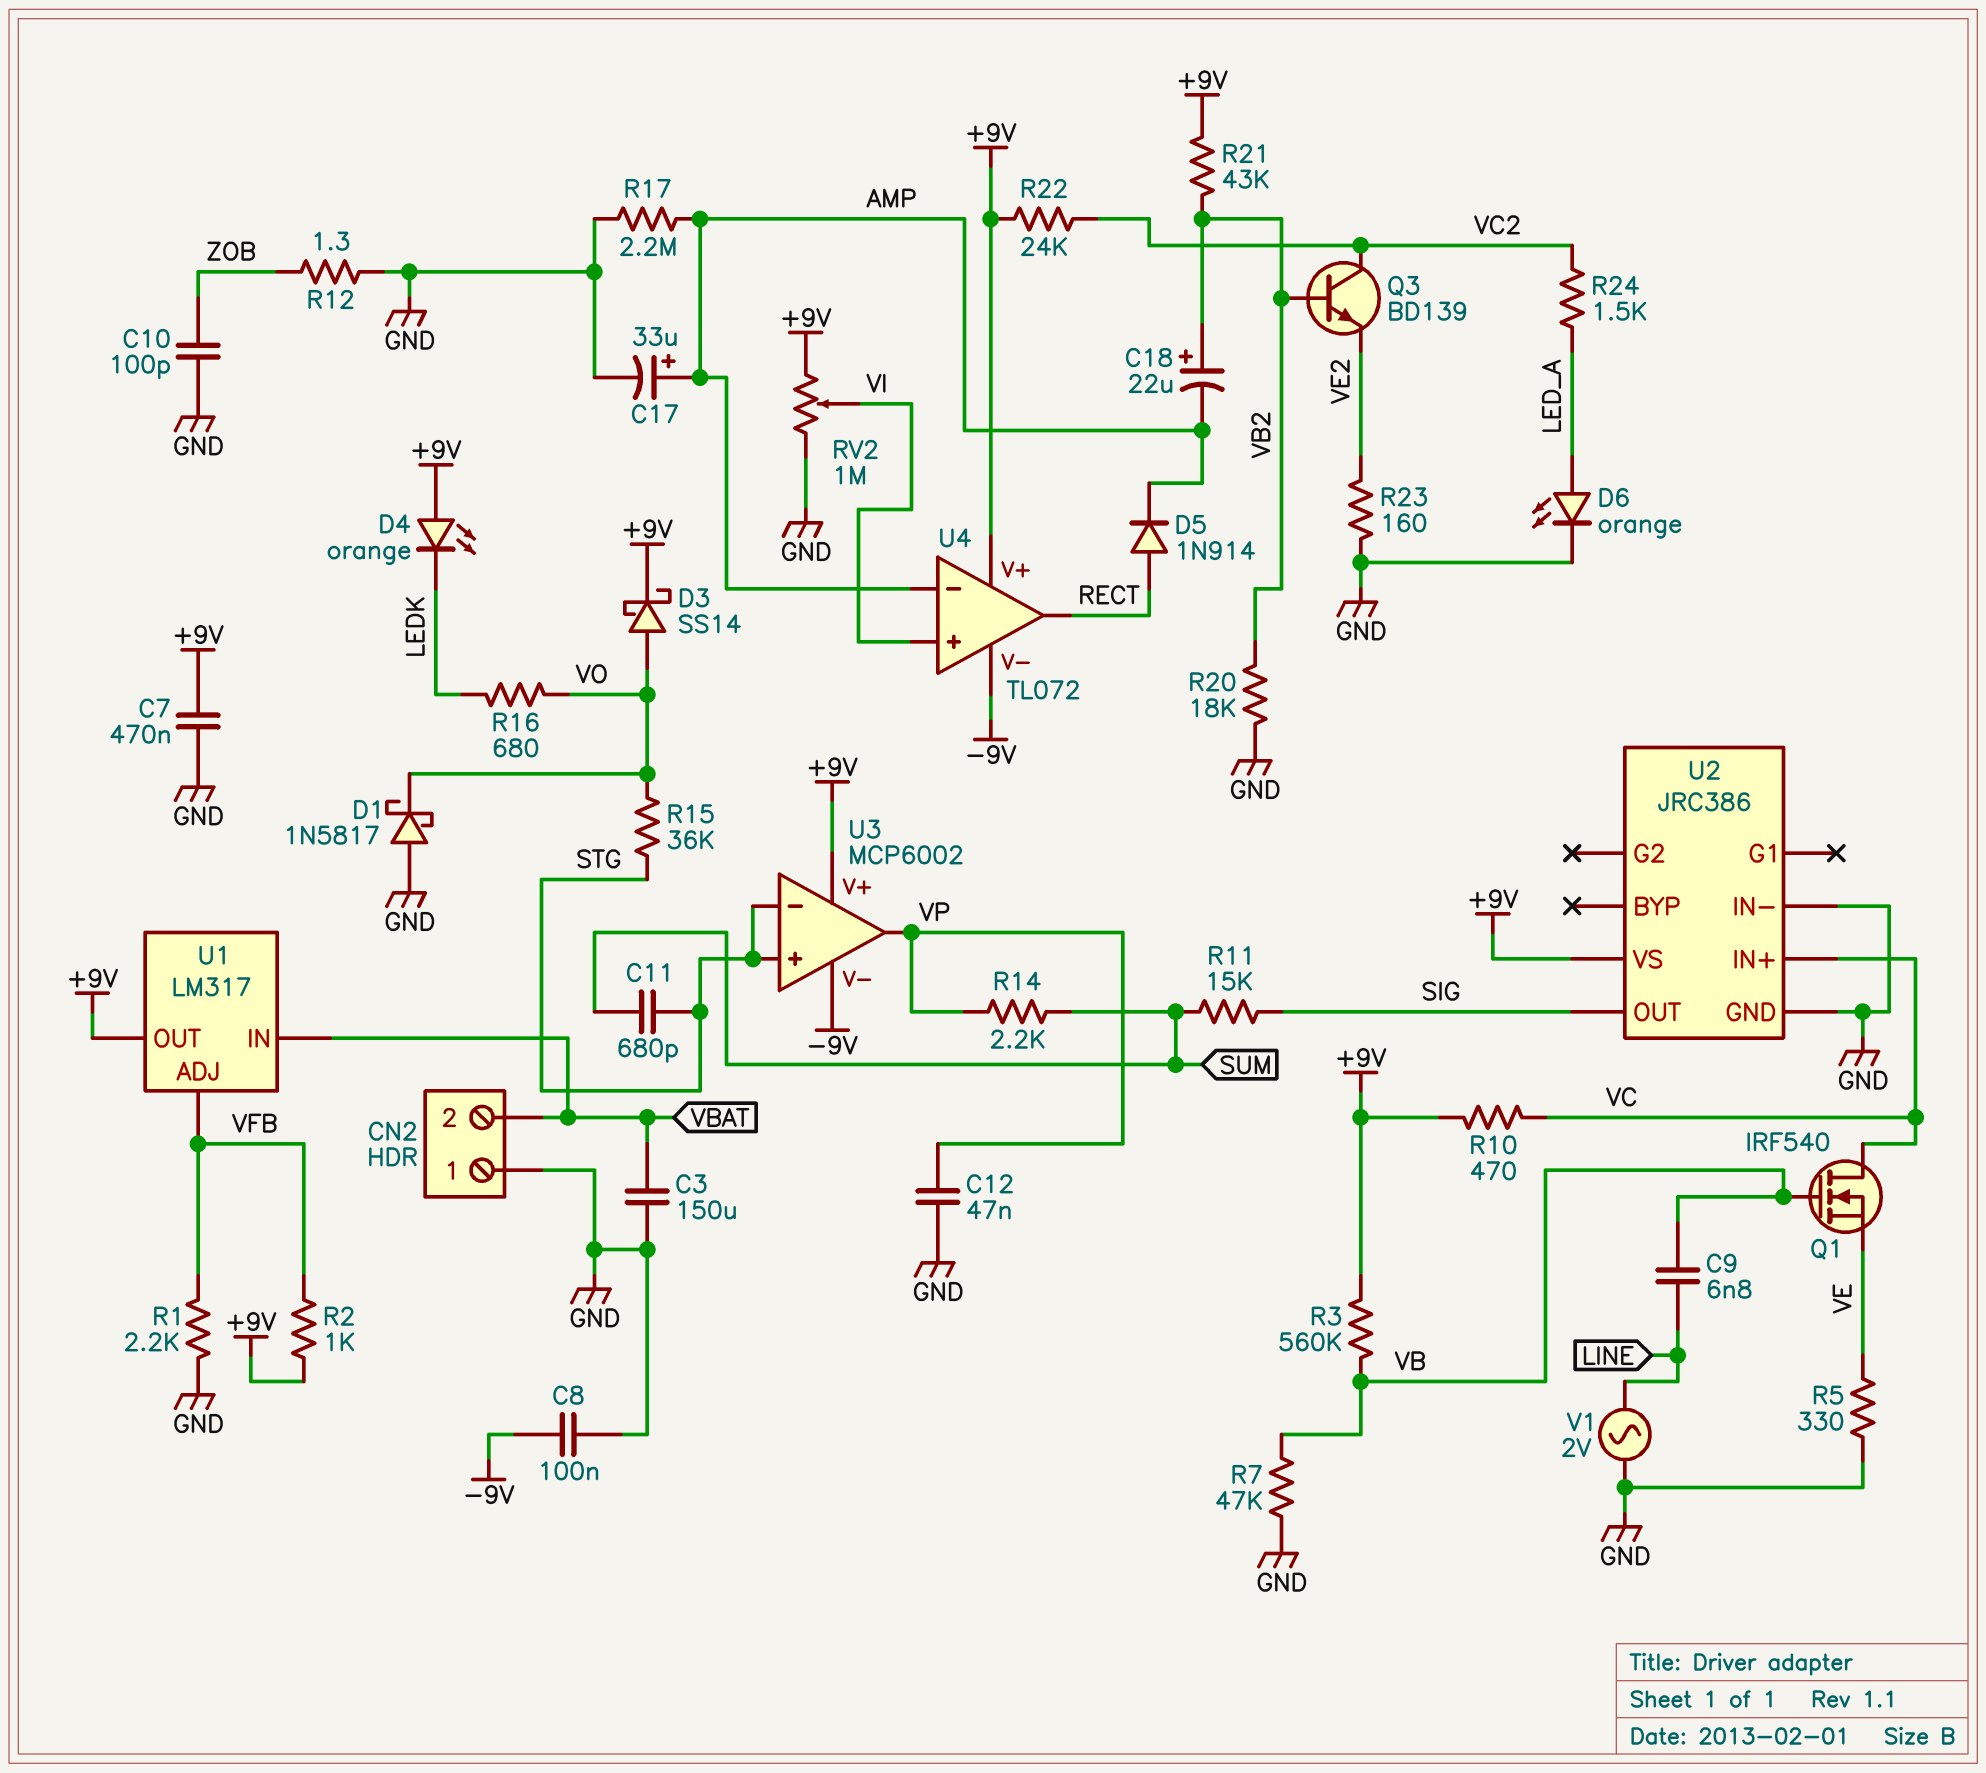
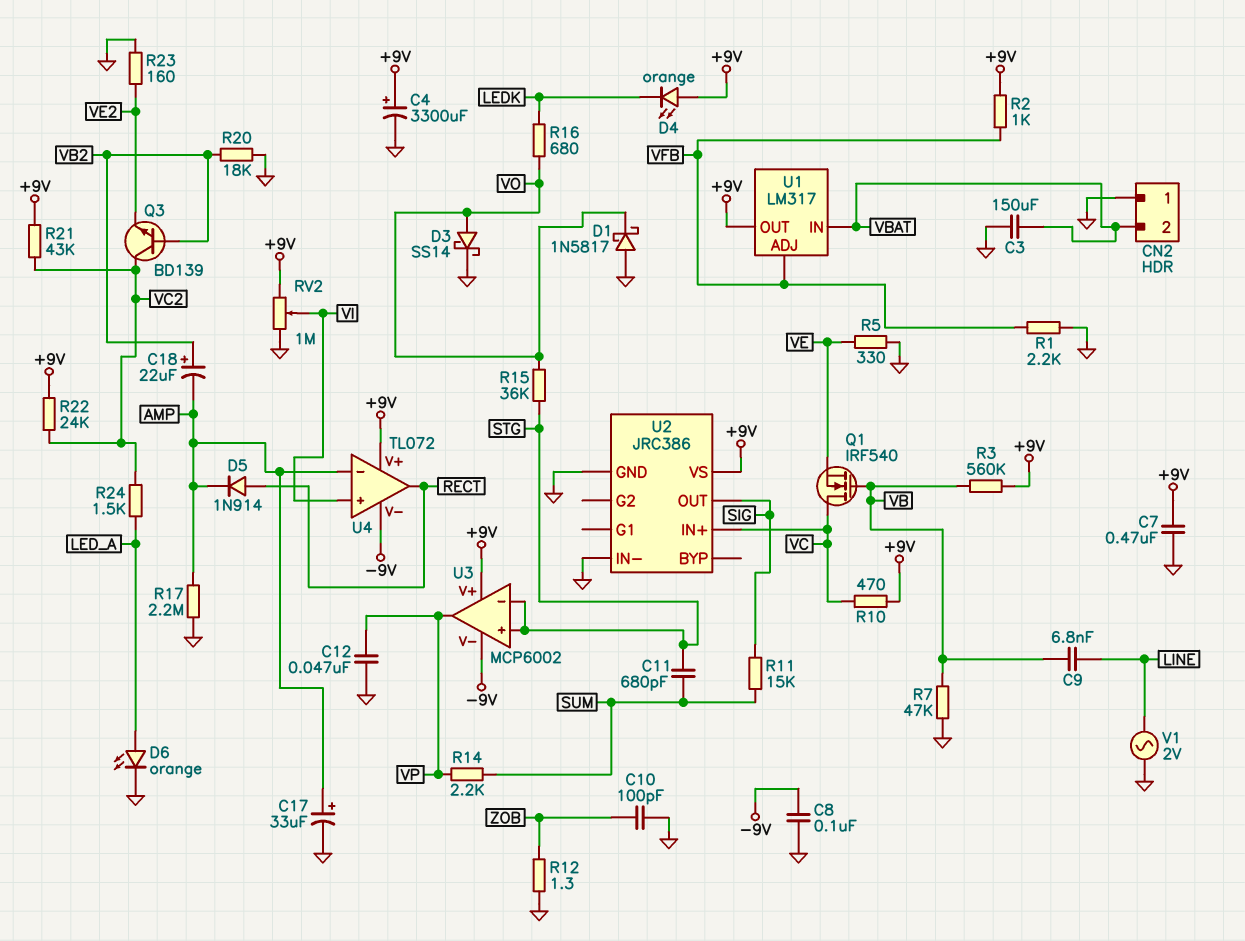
C4: none -> 3300uF (plus +9V, minus GND)
D3: schottky SS14 (A VO, K +9V) -> schottky SS14 (A VO, K GND)
R21: 43k (+9V, VB2) -> 43k (+9V, VC2)

